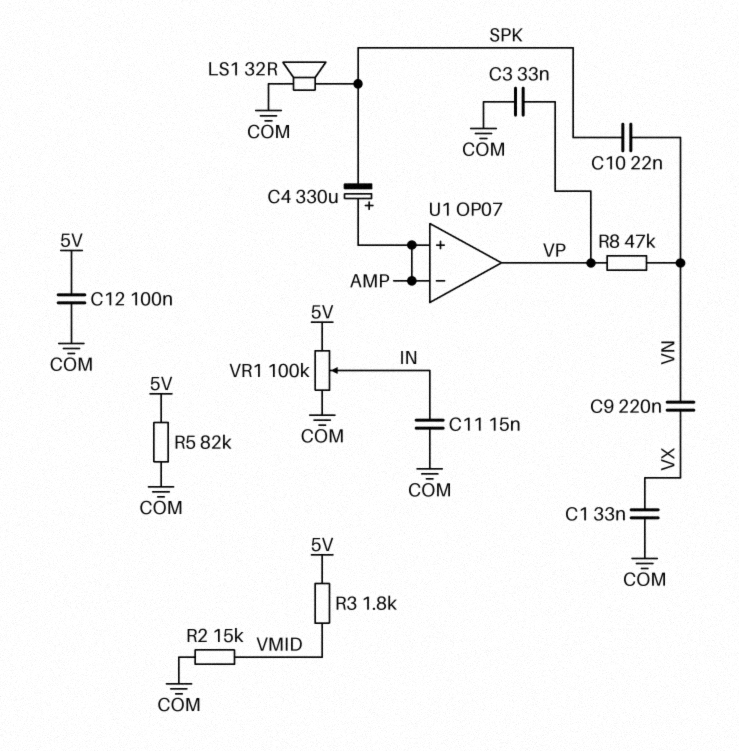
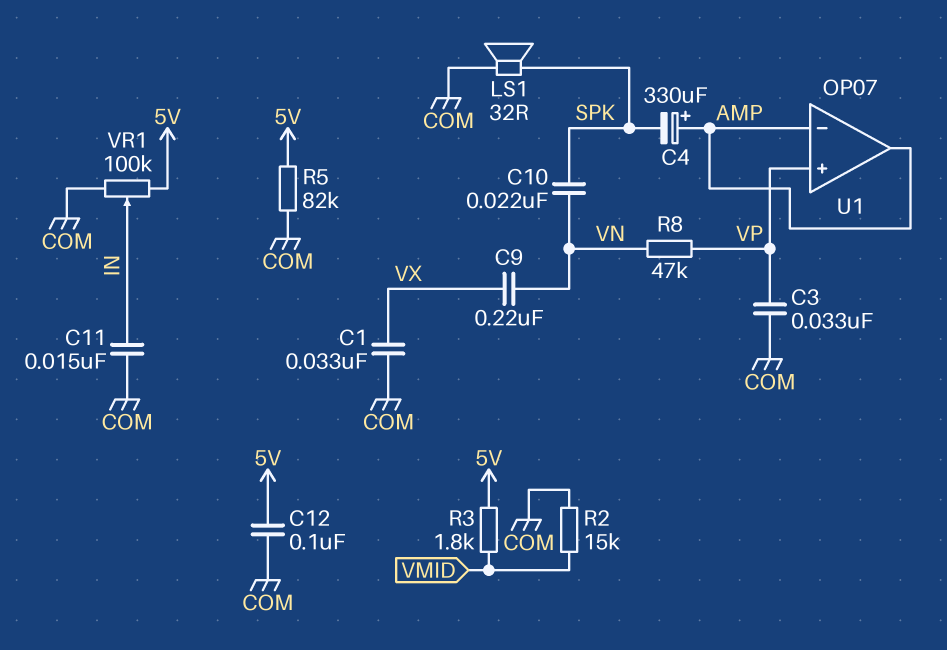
U1 pin in+: AMP -> VP
U1 pin out: VP -> AMP

